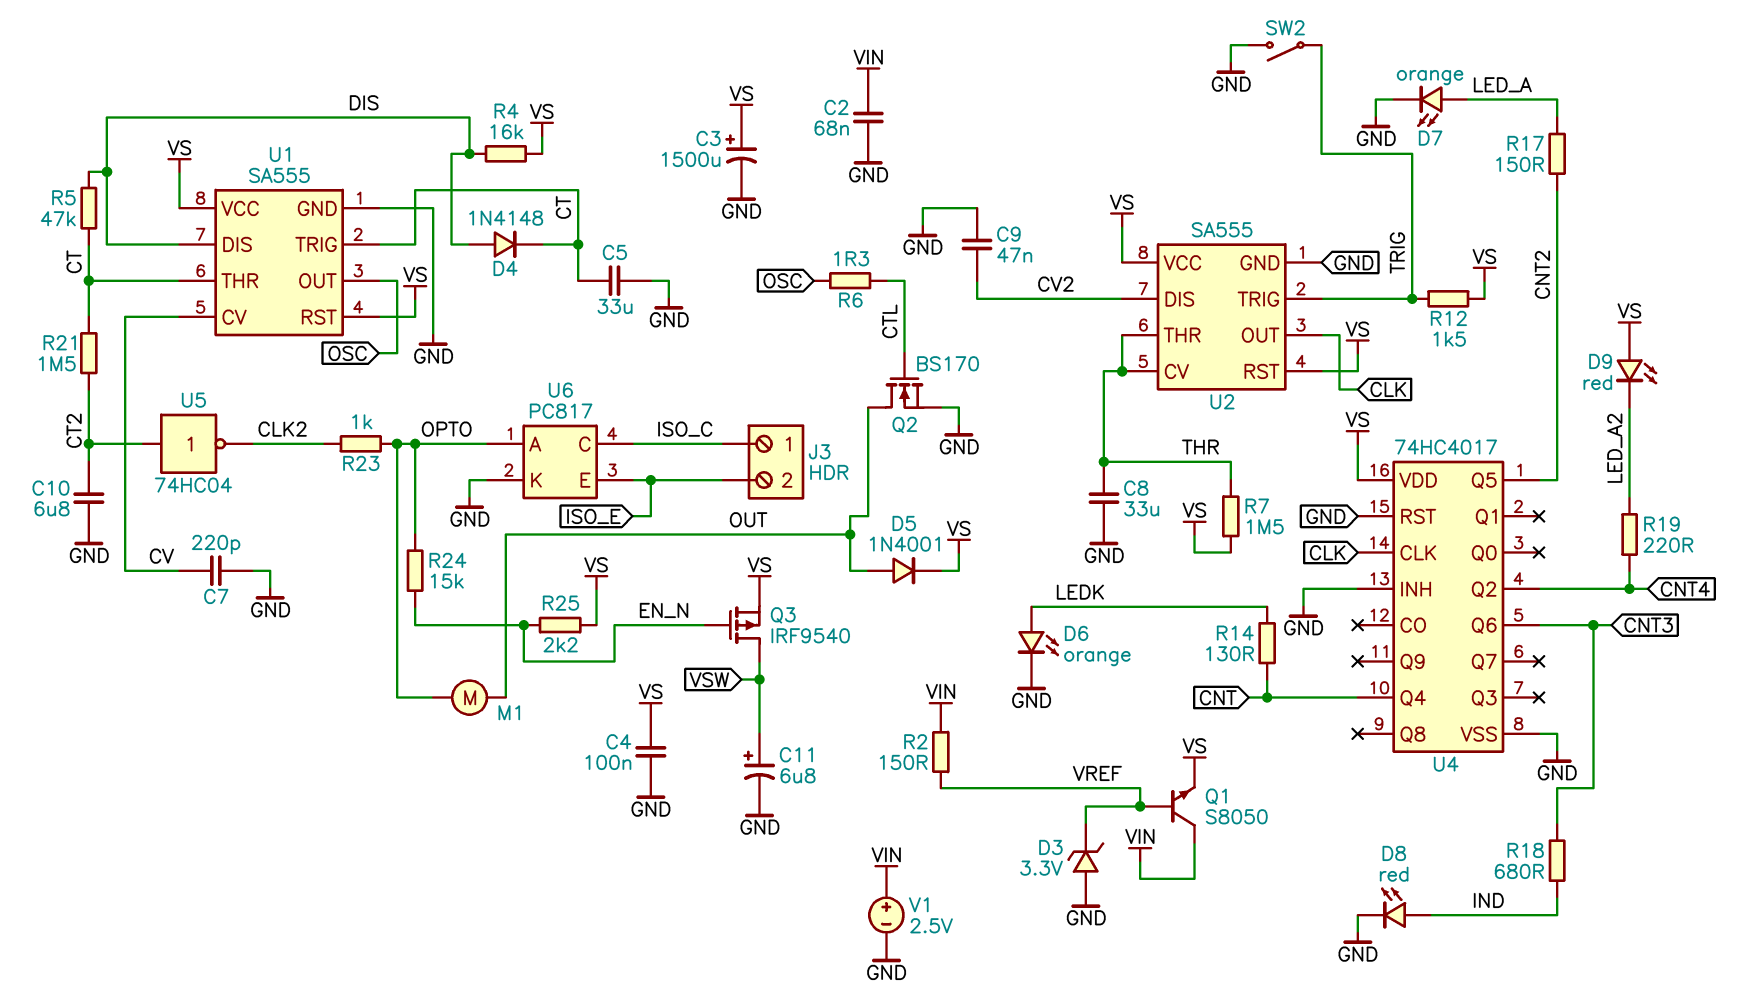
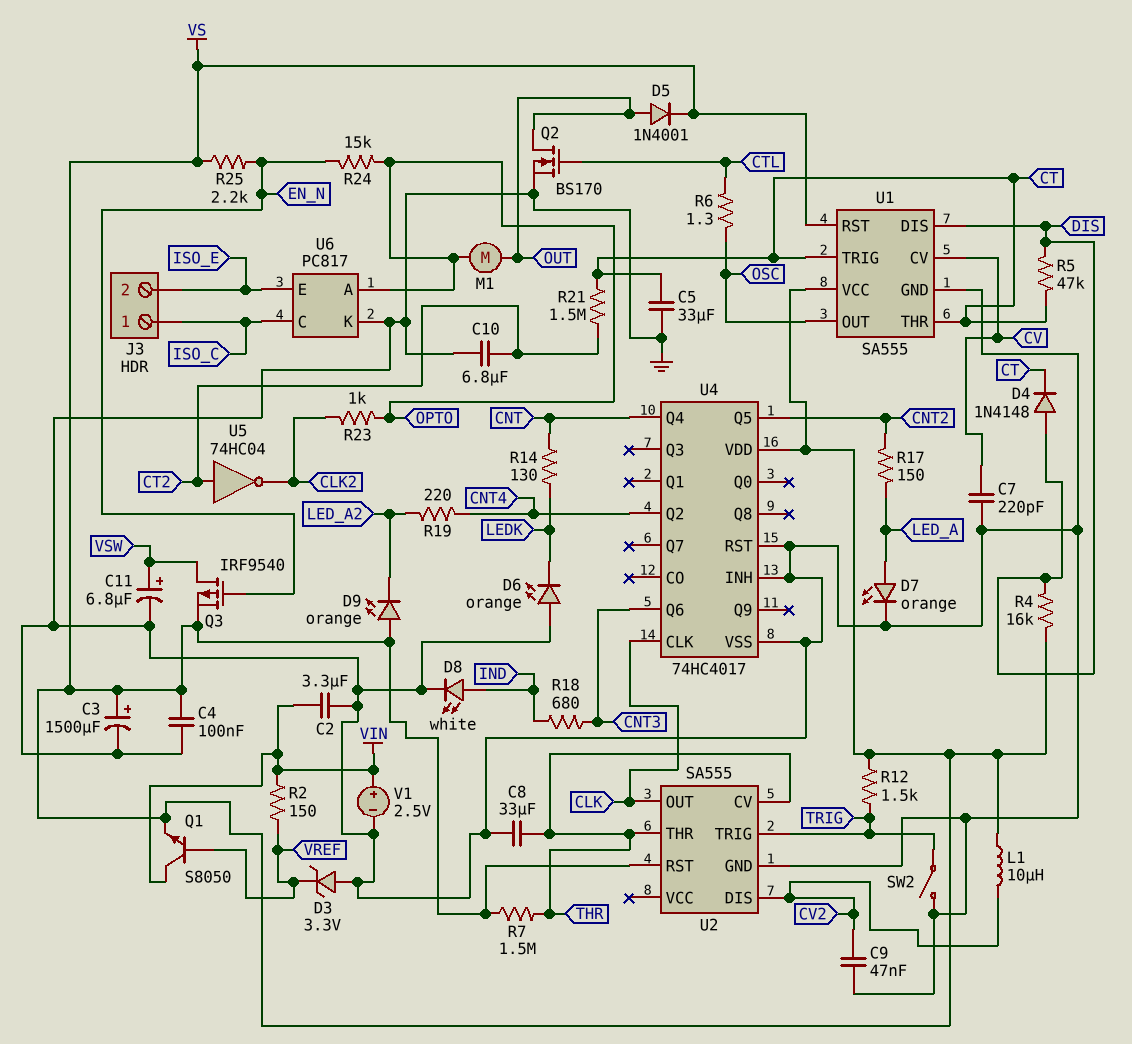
C2: 68nF (GND, VIN) -> 3.3uF (GND, VIN)
D6: LED orange (A LEDK, K GND) -> LED orange (A GND, K LEDK)
D8: LED red (A IND, K GND) -> LED white (A IND, K GND)
D9: LED red (A VS, K LED_A2) -> LED orange (A VS, K LED_A2)
L1: none -> 10uH (CV2, VS)
U2 pin VCC: VS -> none

